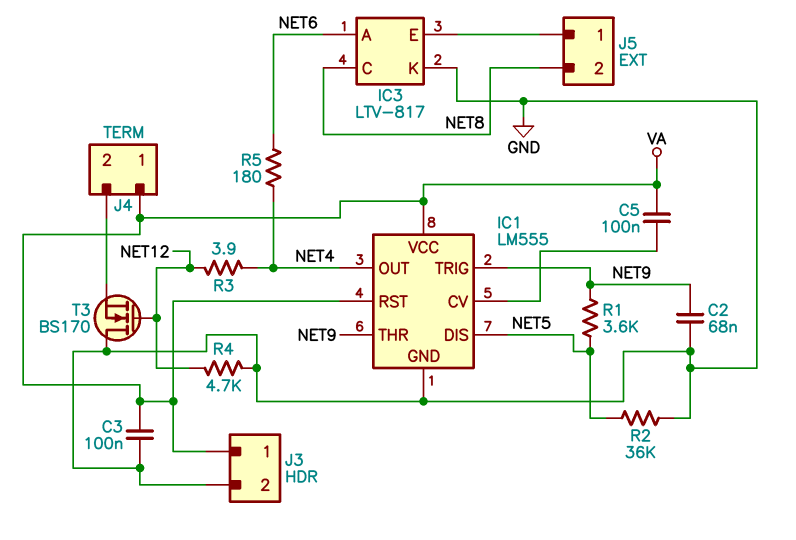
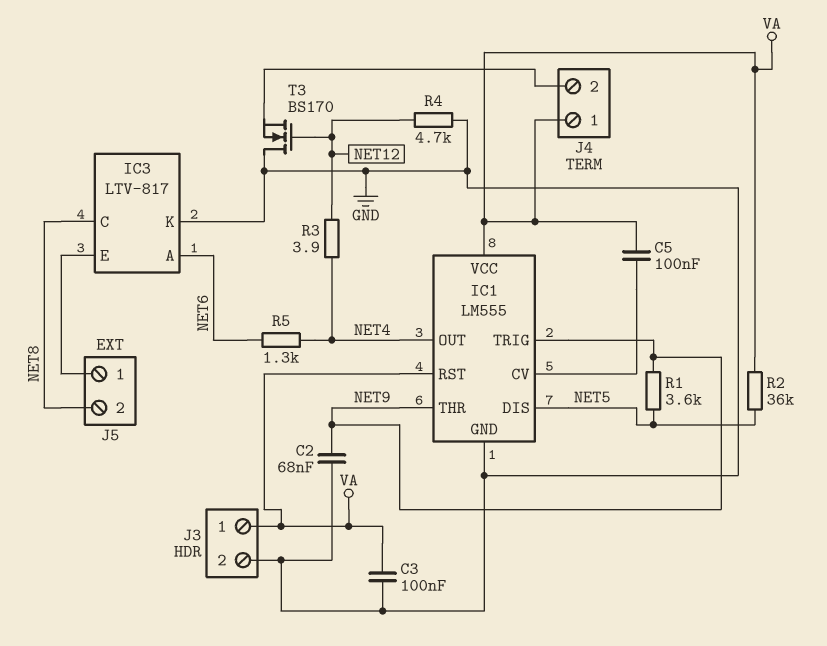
R2: 36k (GND, NET5) -> 36k (NET5, VA)
R5: 180 (NET4, NET6) -> 1.3k (NET4, NET6)

